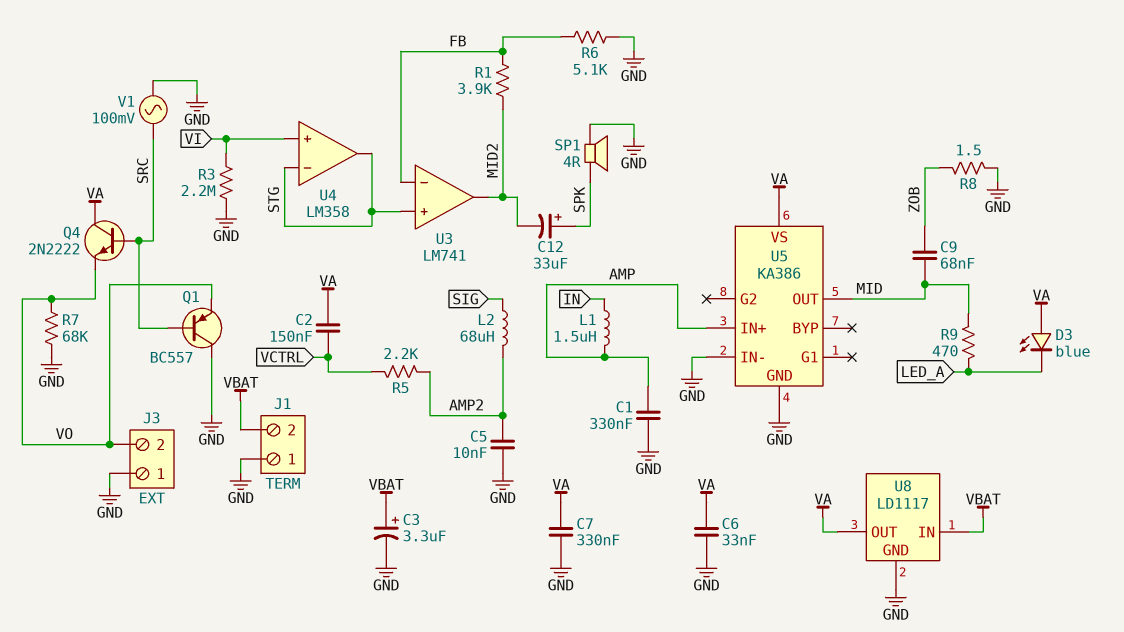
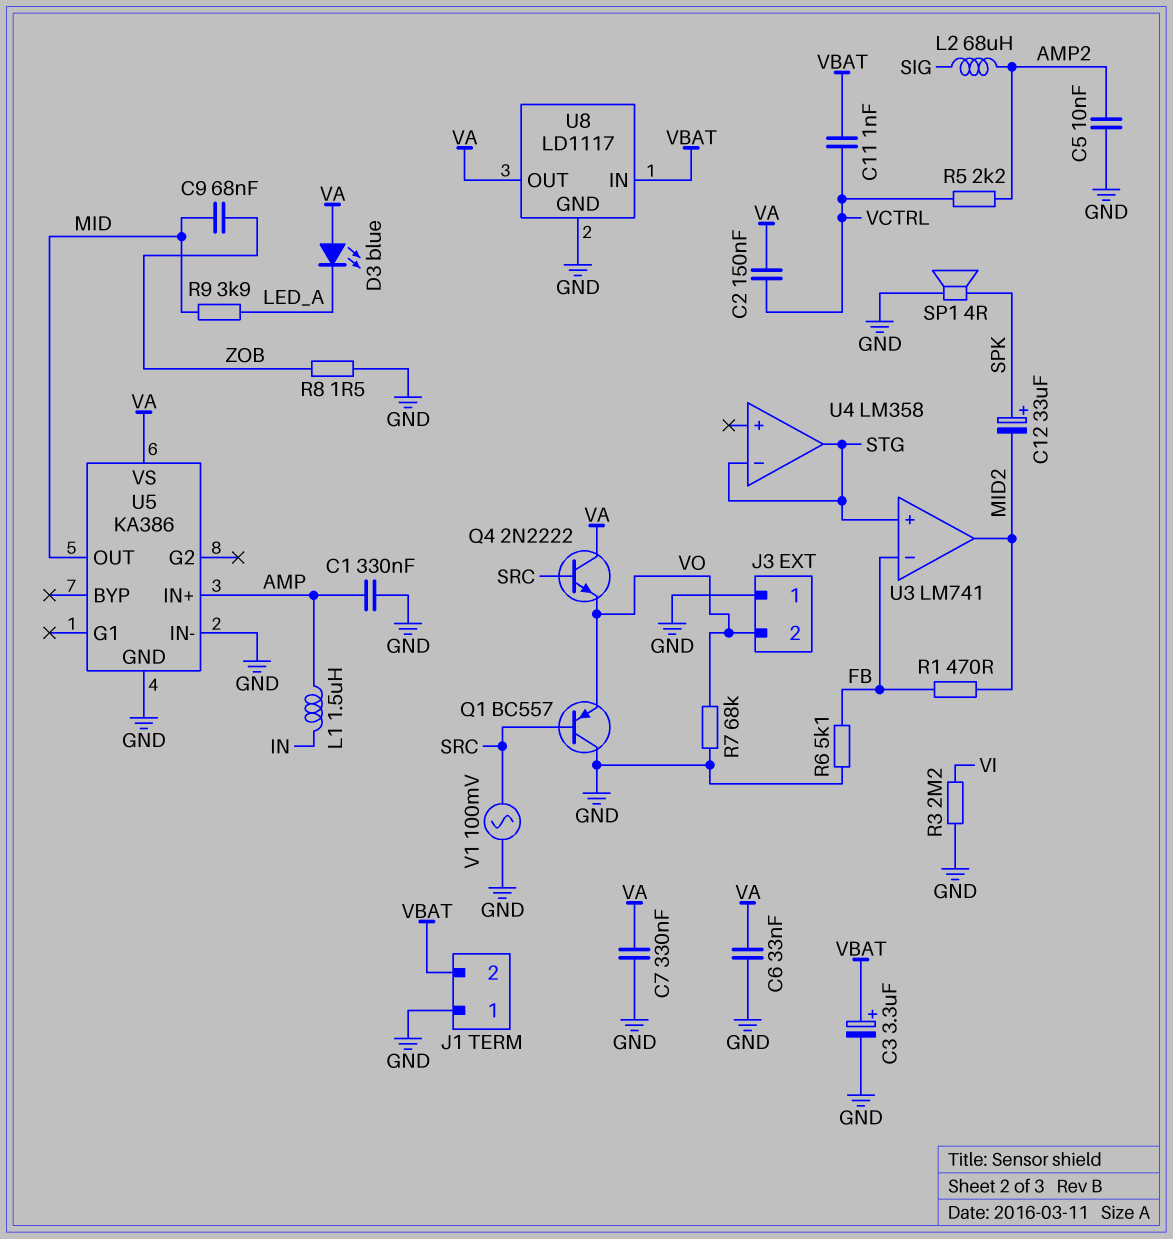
C11: none -> 1nF (VBAT, VCTRL)
R1: 3.9k (FB, MID2) -> 470 (FB, MID2)
R9: 470 (LED_A, MID) -> 3.9k (LED_A, MID)
U4 pin in+: VI -> none

